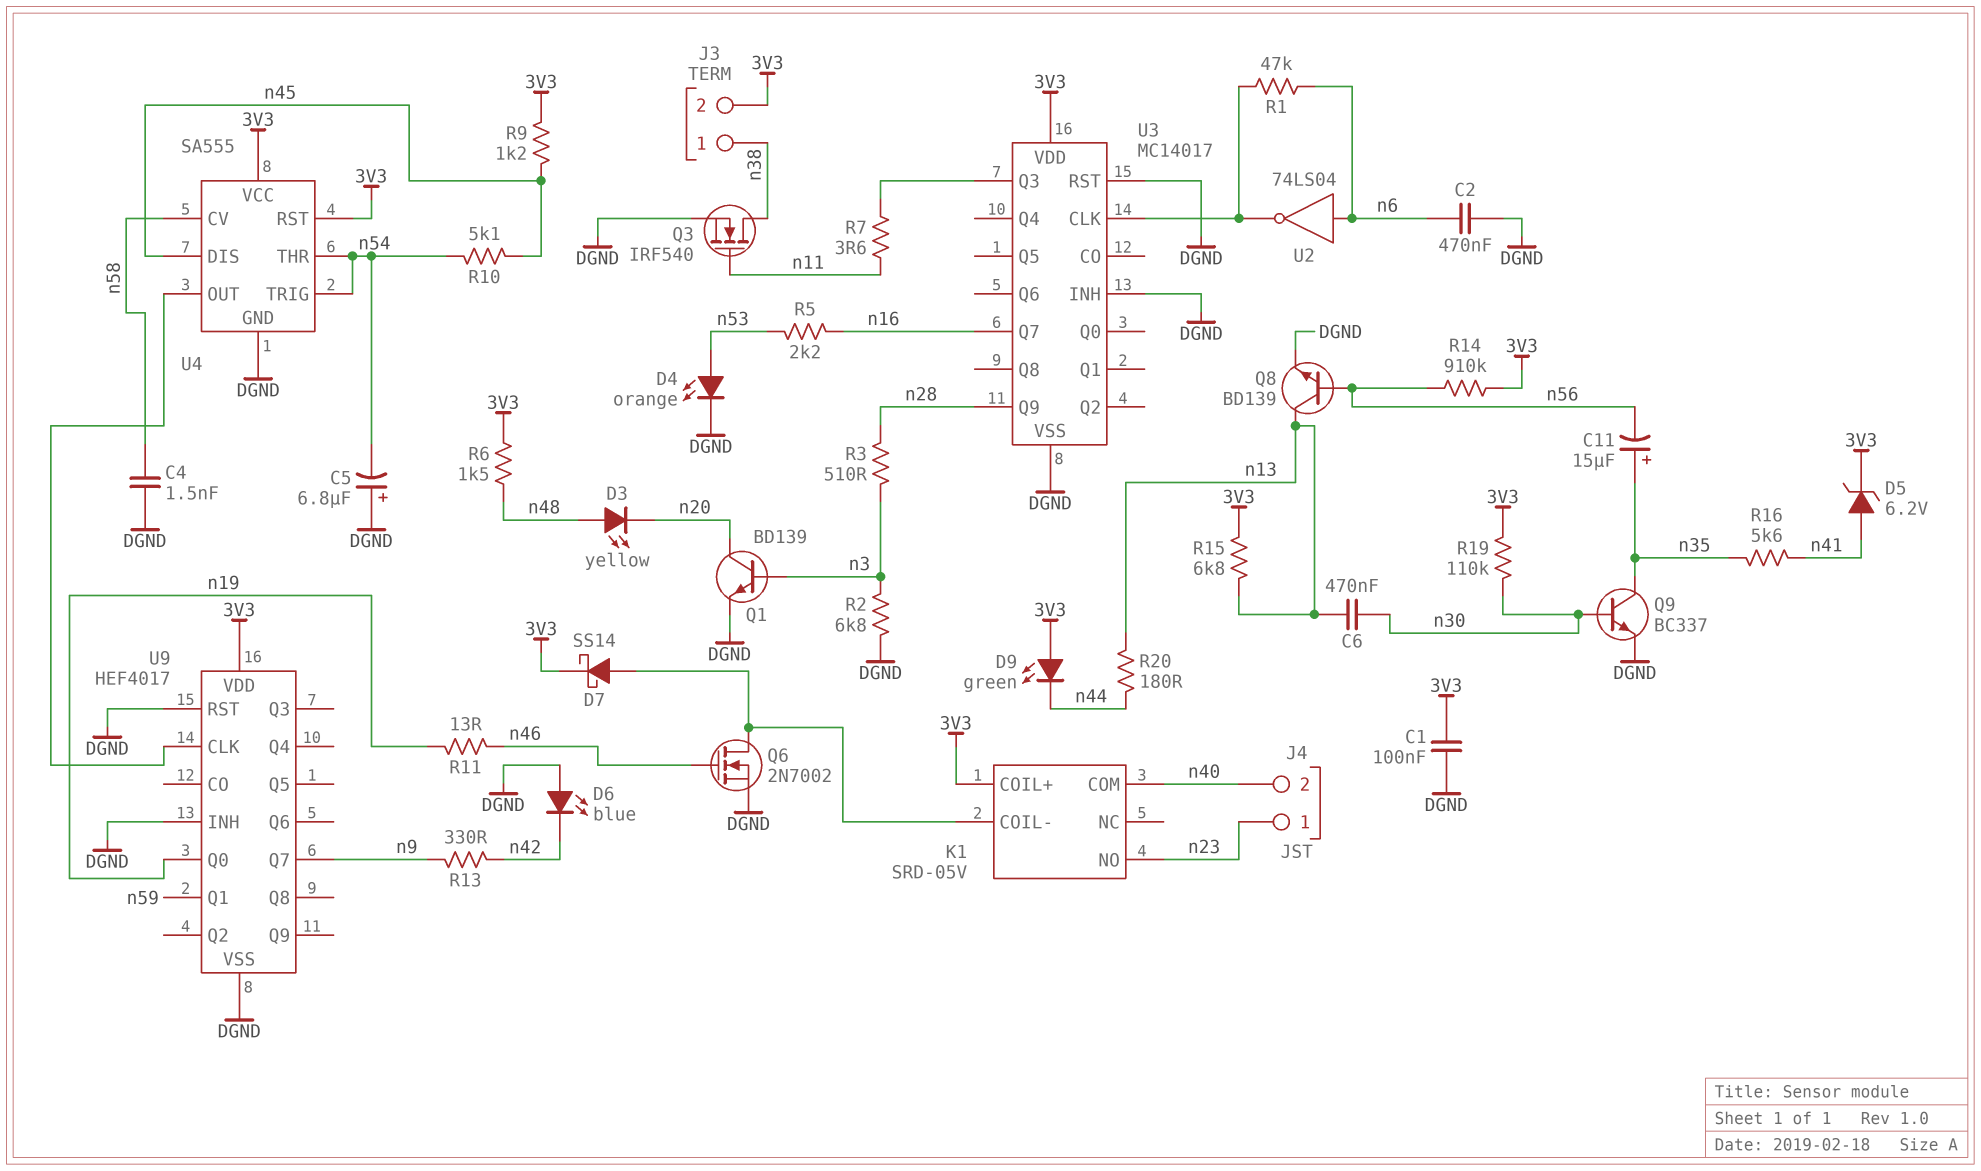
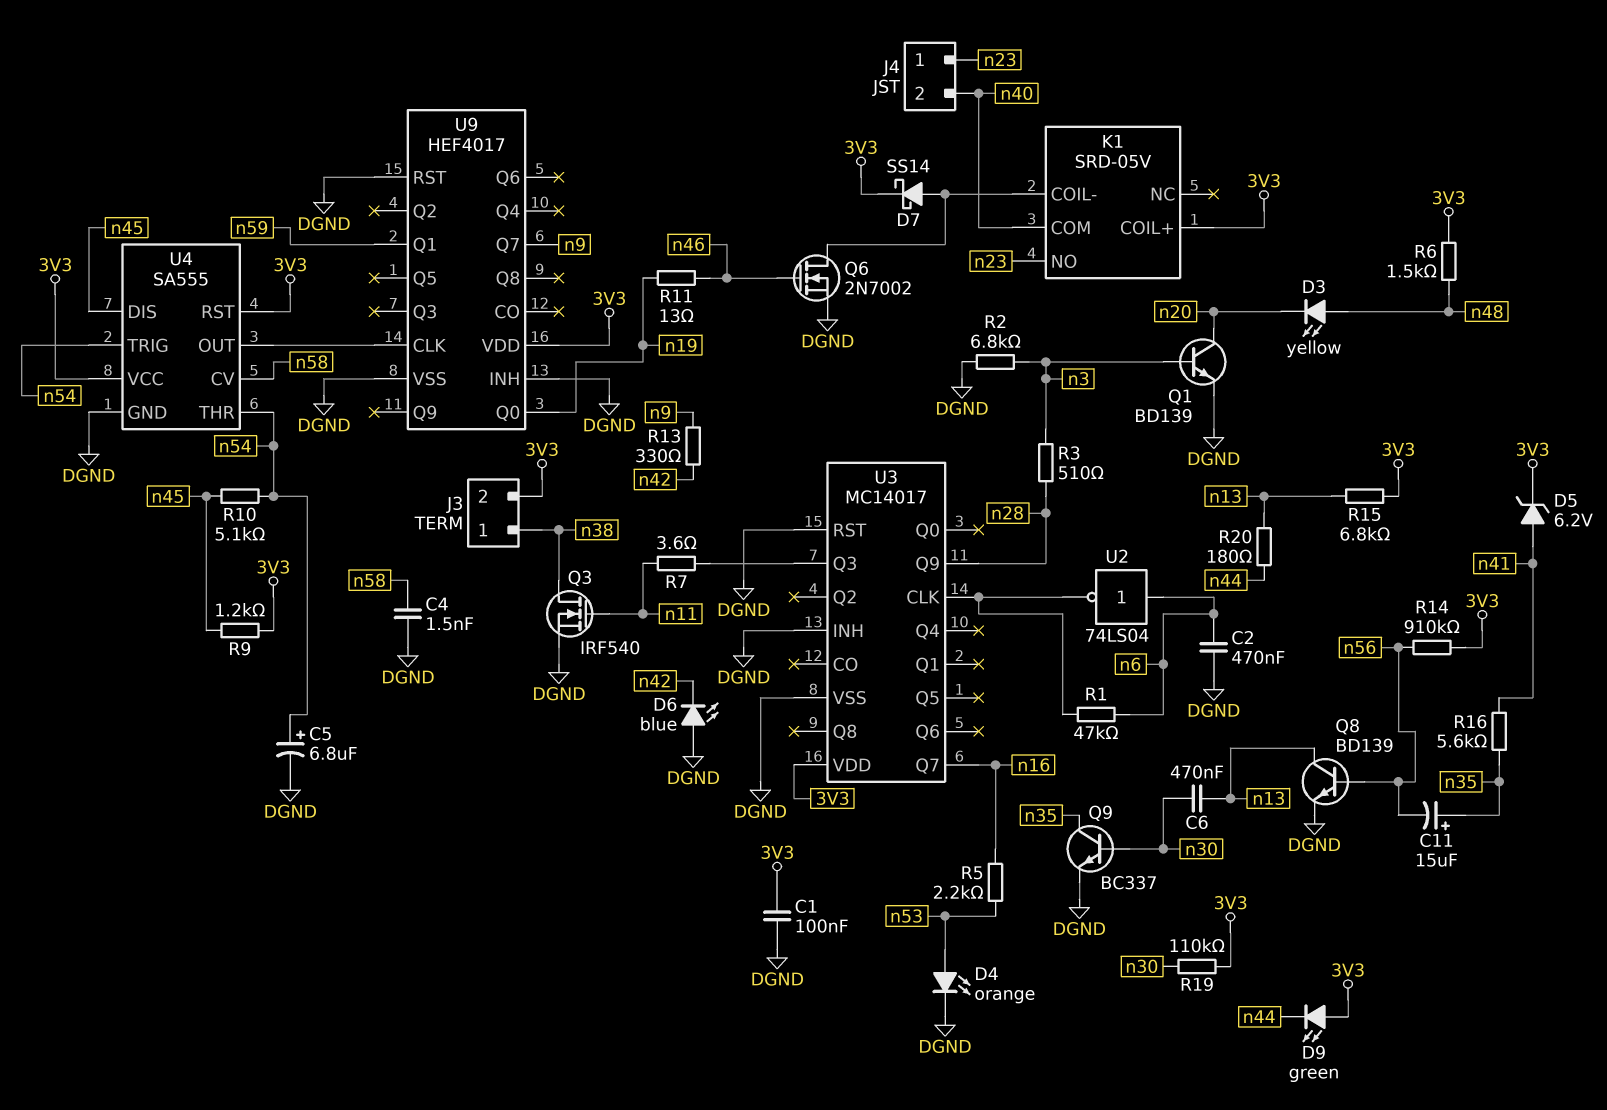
C5: 6.8uF (plus DGND, minus n54) -> 6.8uF (plus n54, minus DGND)

